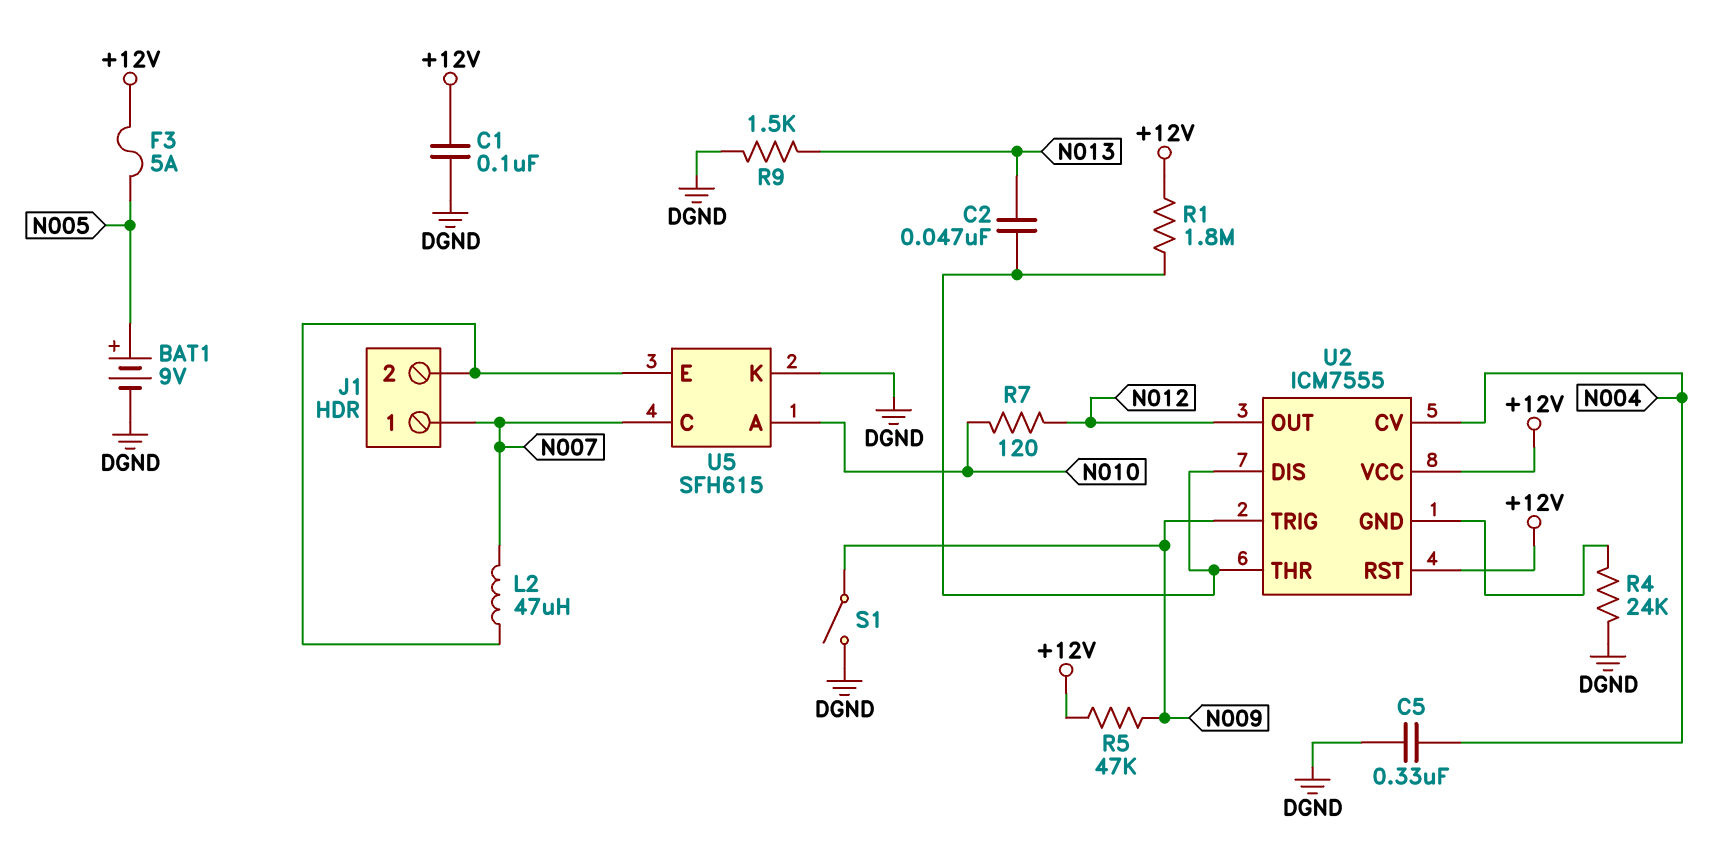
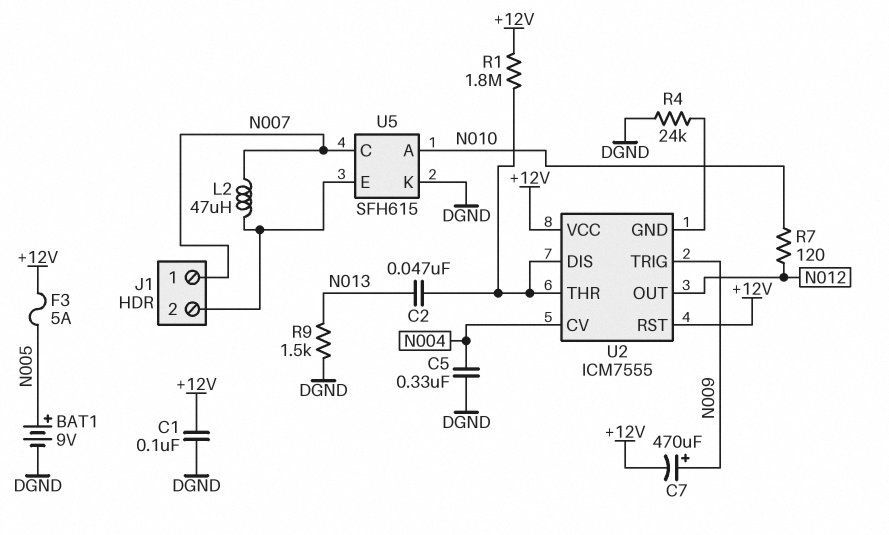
C7: none -> 470uF (plus N009, minus +12V)
R5: 47k (+12V, N009) -> none
S1: switch (DGND, N009) -> none

